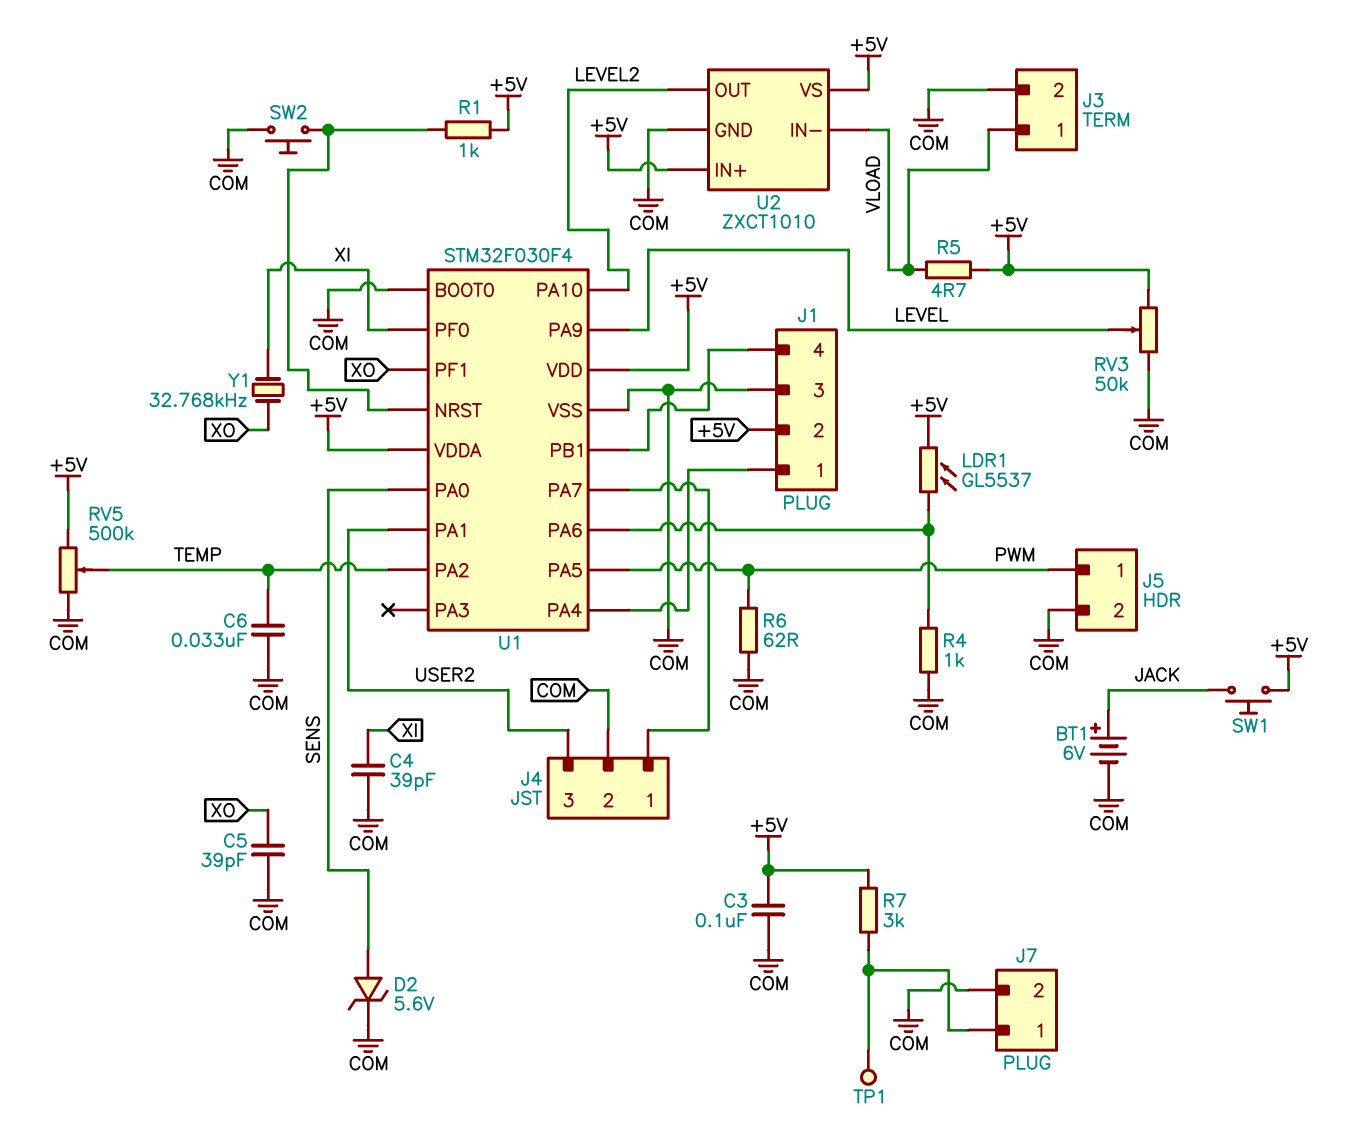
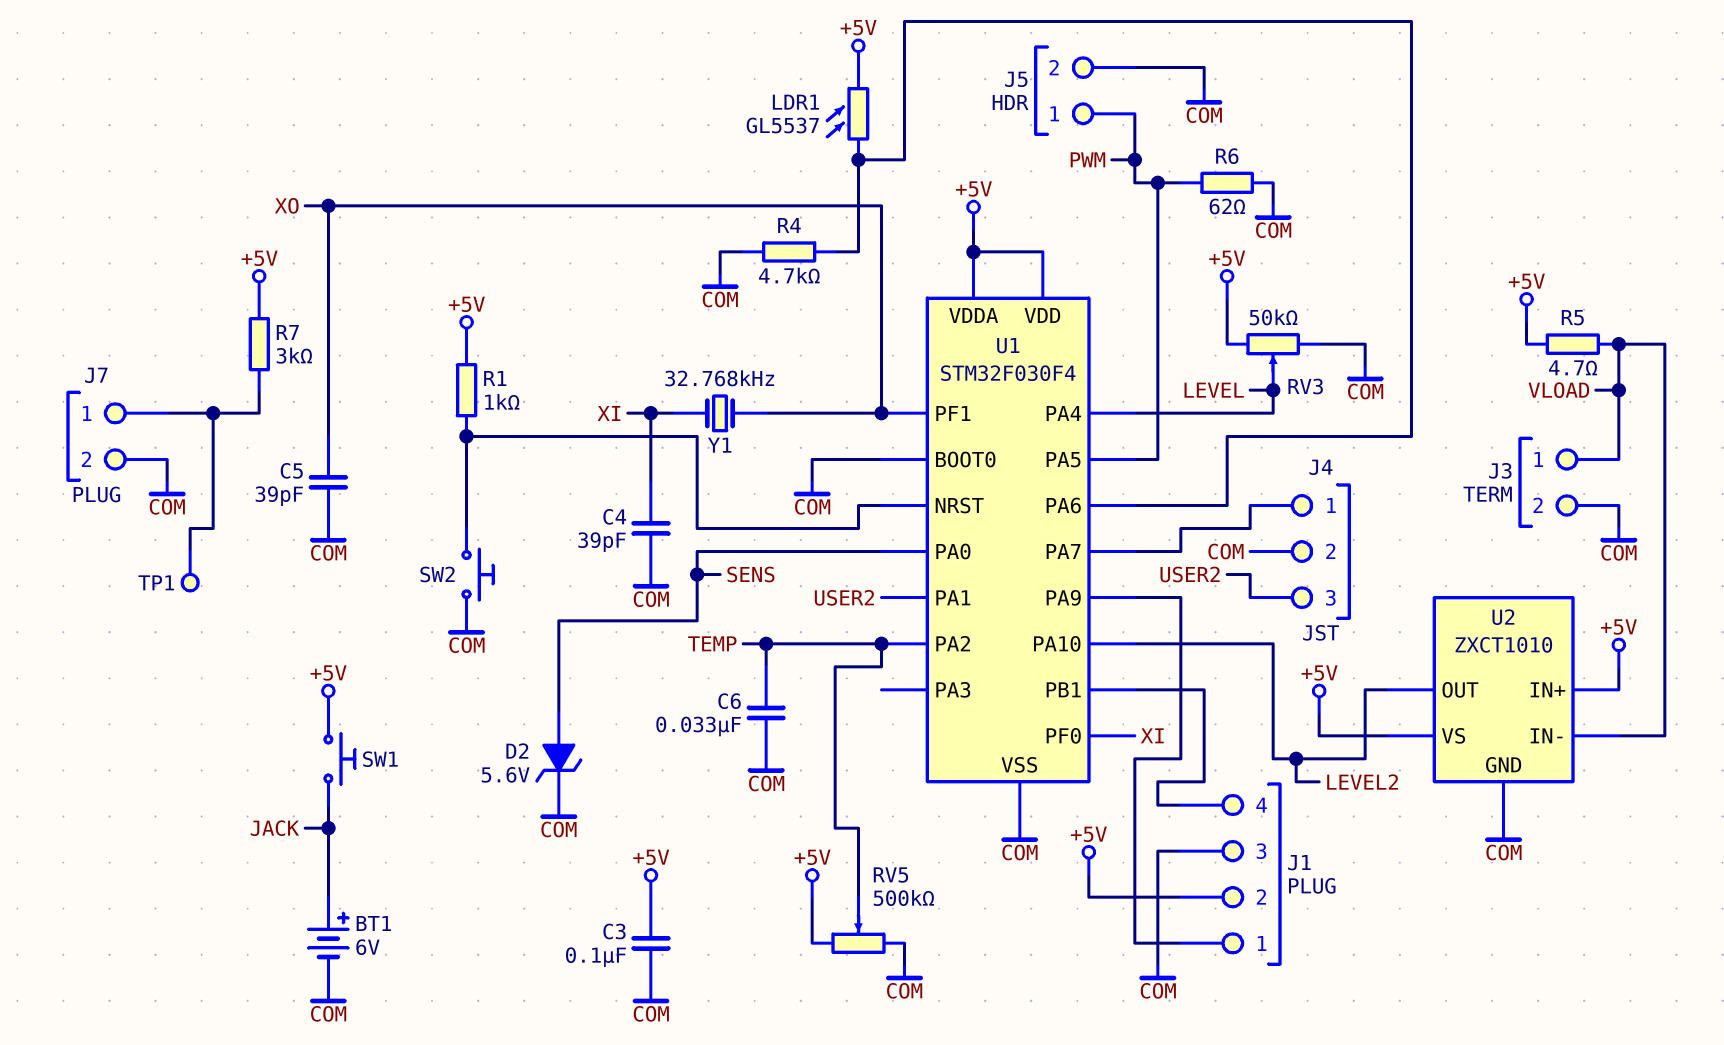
R4: 1k (COM, U1/PA6) -> 4.7k (COM, U1/PA6)
U1 pin PA4: J1/1 -> LEVEL
U1 pin PA9: LEVEL -> J1/1

